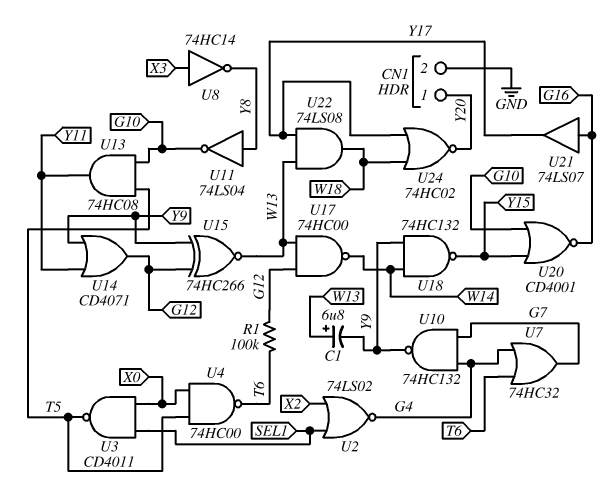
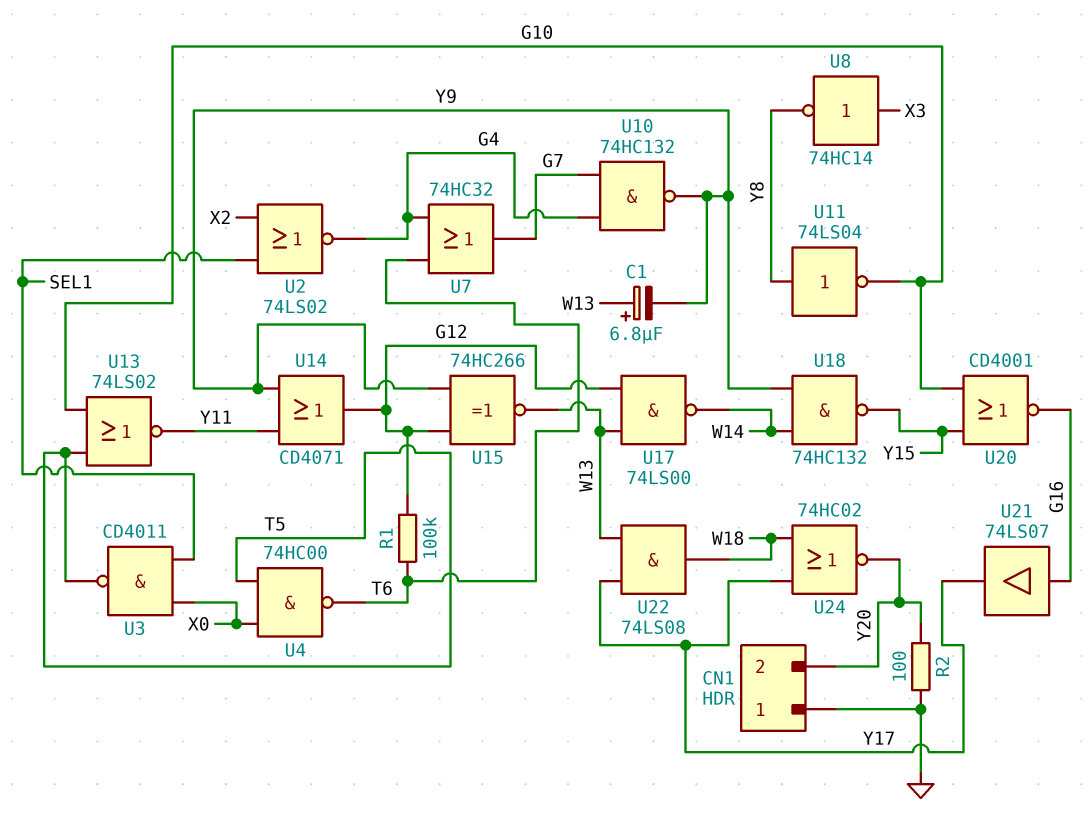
CN1 pin 1: Y20 -> GND
CN1 pin 2: GND -> Y20
R2: none -> 100 (GND, Y20)
U13: AND 74HC08 (in G10, in T5, out Y11) -> NOR 74LS02 (in G10, in T5, out Y11)
U17: NAND 74HC00 (in G12, in W13, out W14) -> NAND 74LS00 (in G12, in W13, out W14)

